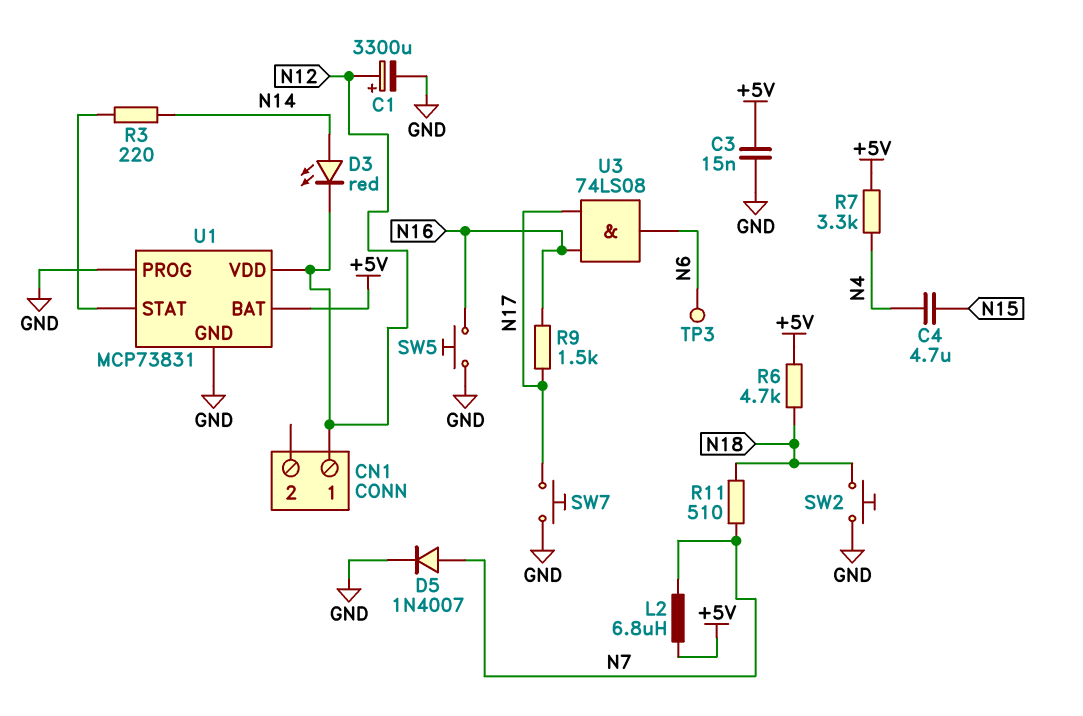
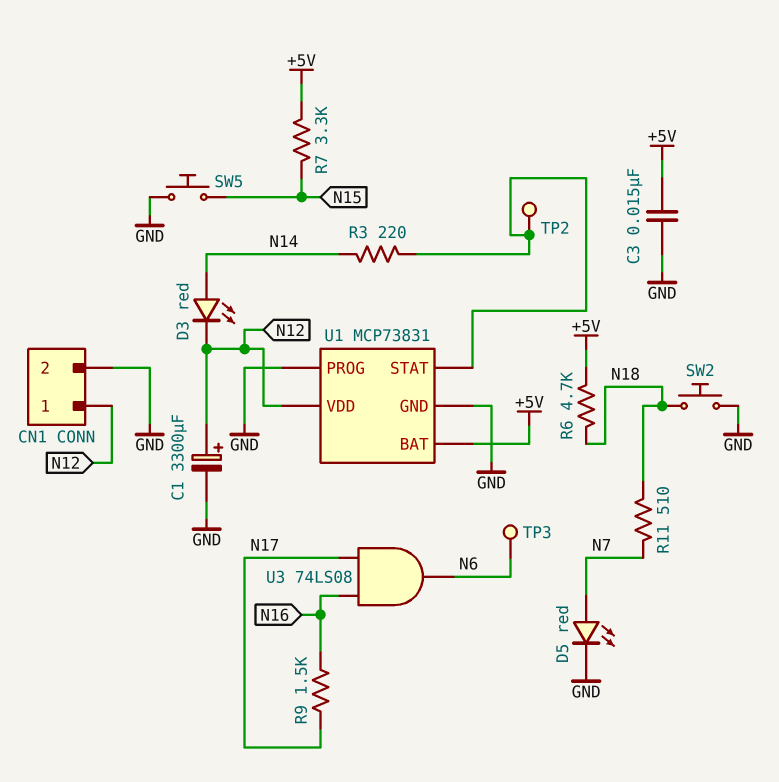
C4: 4.7uF (N4, N15) -> none
CN1 pin 2: none -> GND
D5: diode 1N4007 (A N7, K GND) -> LED red (A N7, K GND)
L2: 6.8uH (+5V, N7) -> none
R7: 3.3k (+5V, N4) -> 3.3k (+5V, N15)
SW5: button (GND, N16) -> button (GND, N15)
SW7: button (GND, N17) -> none
TP2: none -> test point (U1/STAT)

